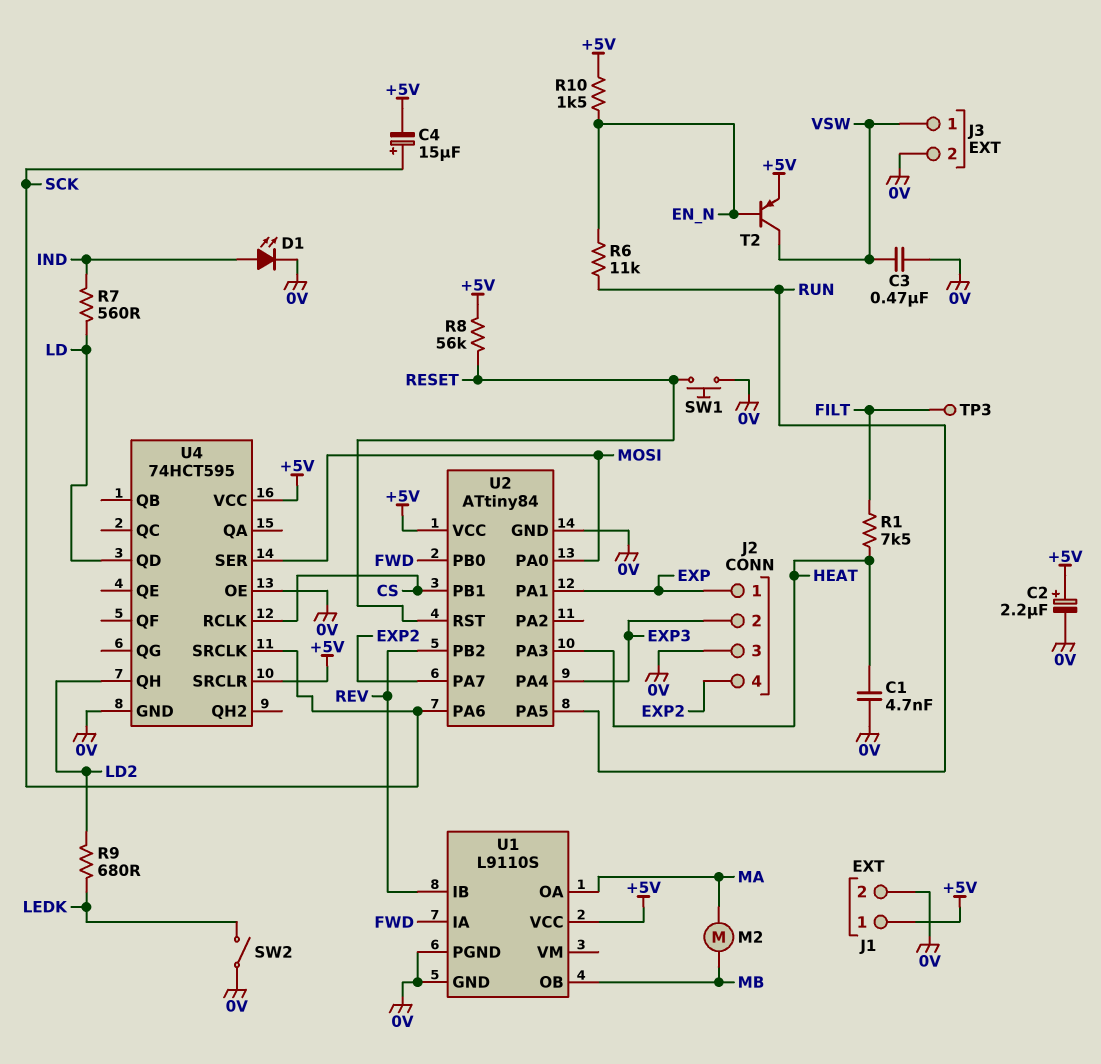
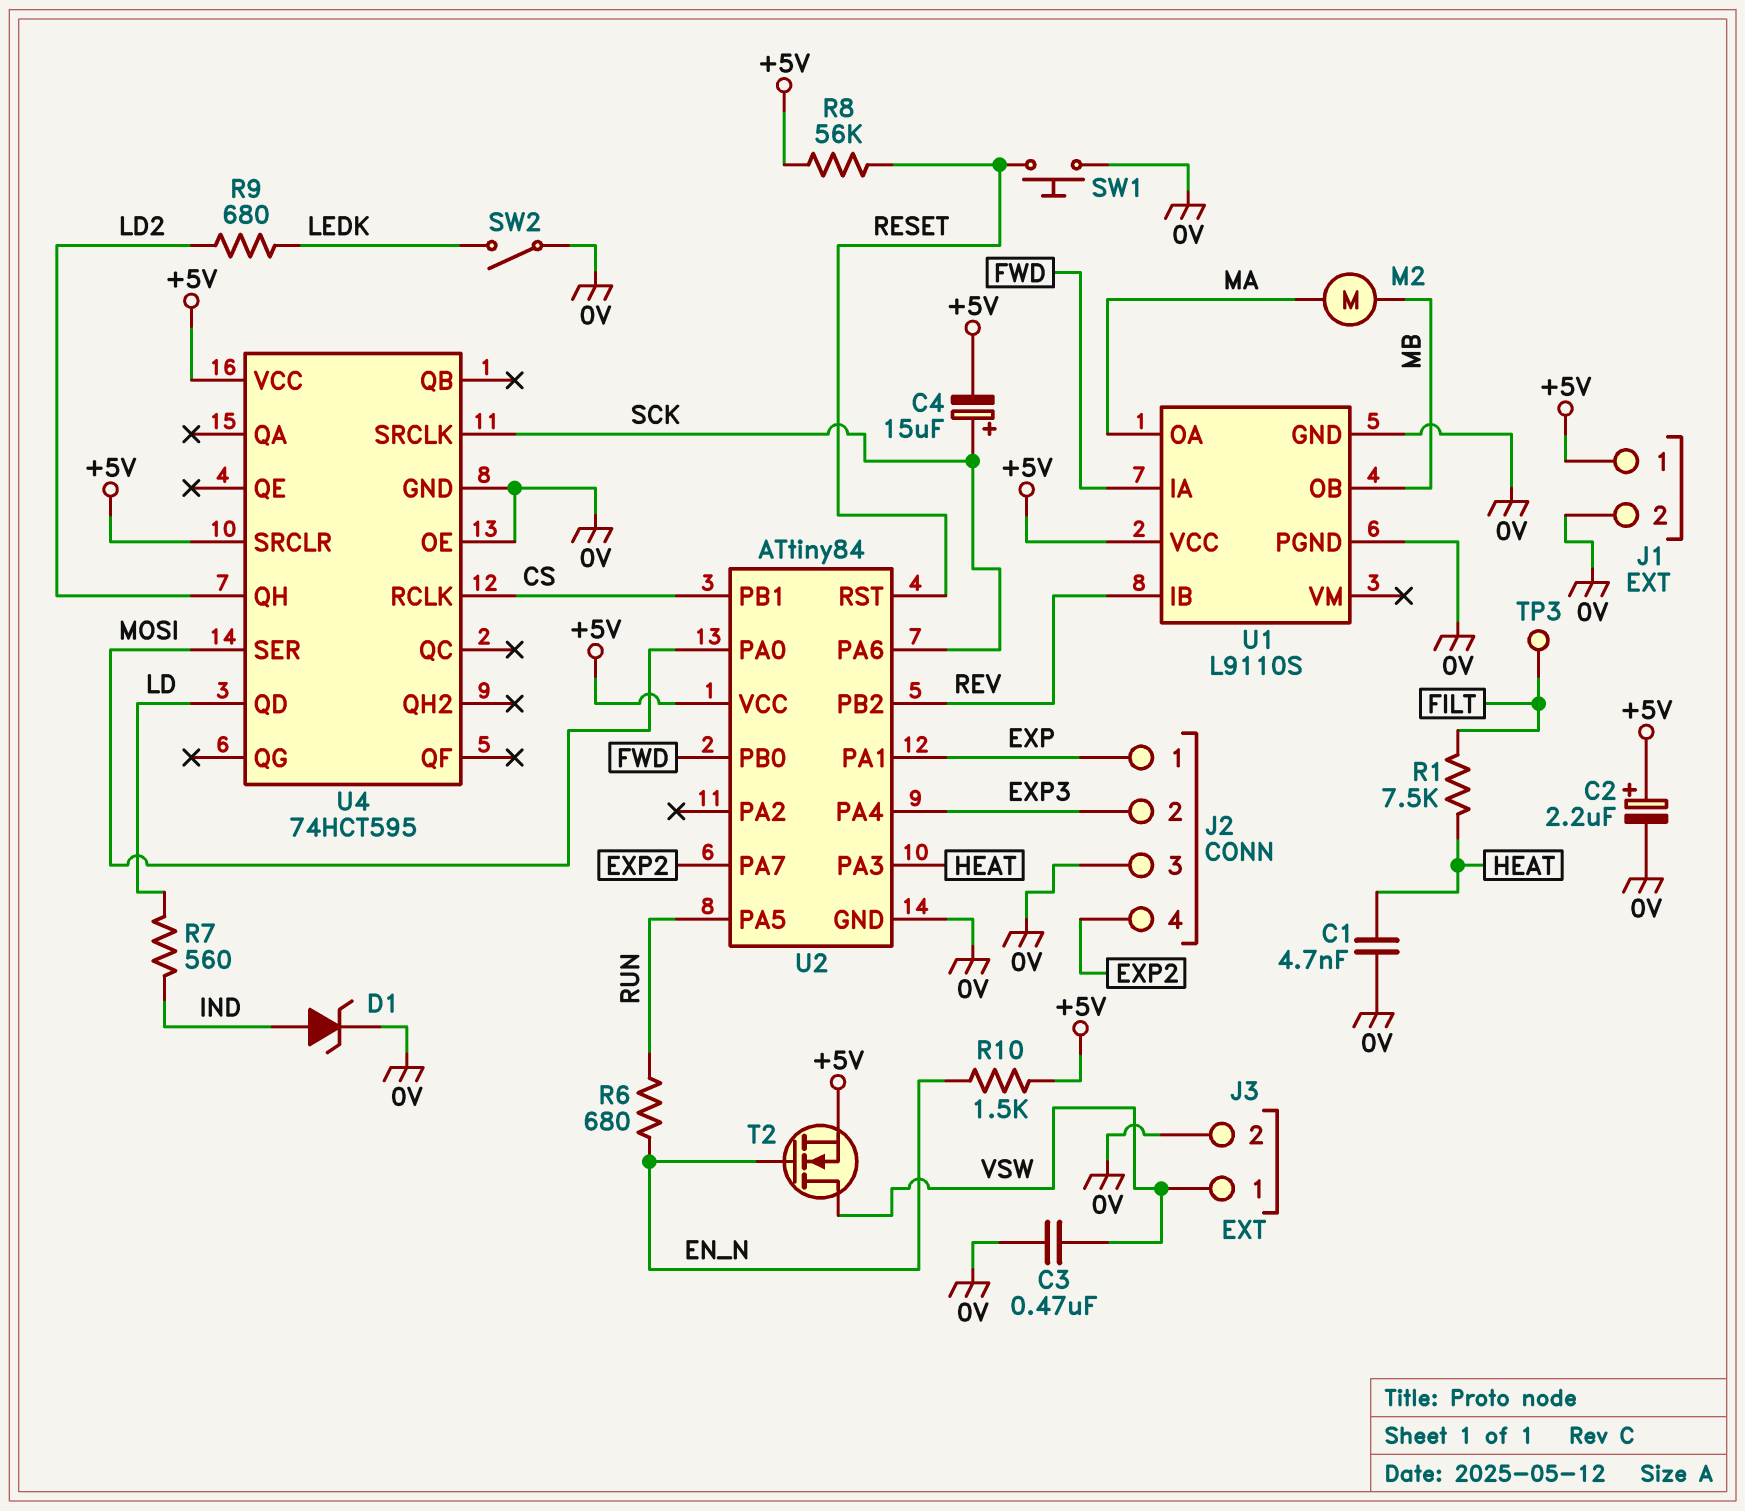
D1: LED (A IND, K 0V) -> zener (A IND, K 0V)
R6: 11k (EN_N, RUN) -> 680 (EN_N, RUN)
T2: PNP (B EN_N, C VSW, E +5V) -> NMOS (G EN_N, D VSW, S +5V)

